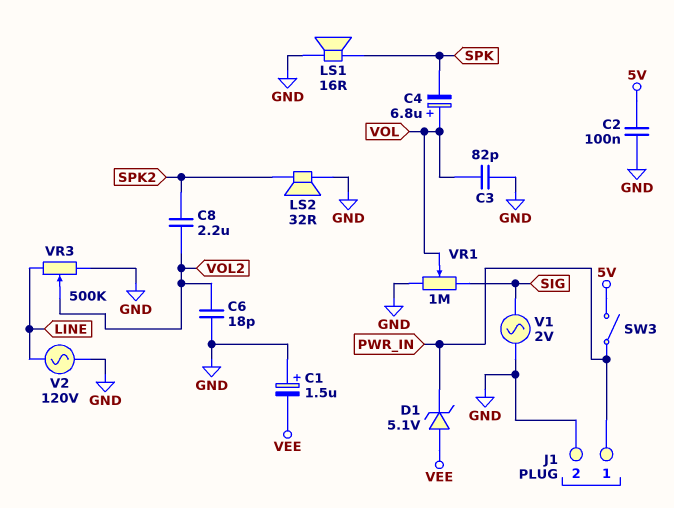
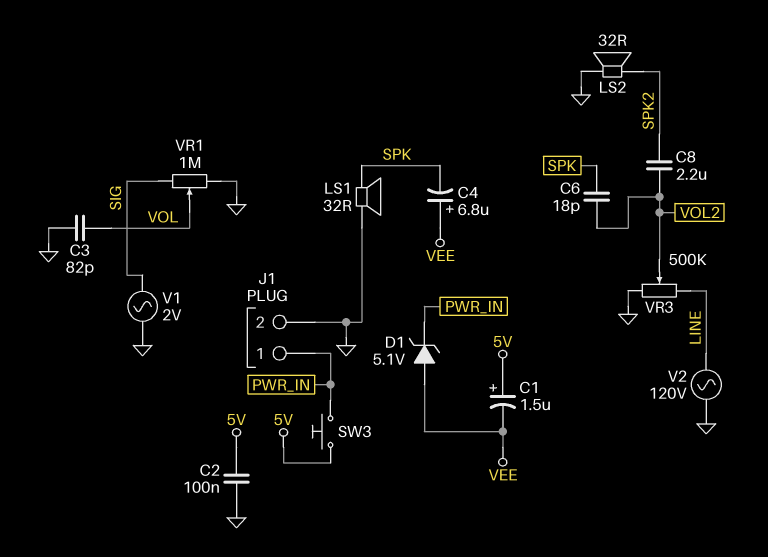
C1: 1.5uF (plus GND, minus VEE) -> 1.5uF (plus 5V, minus VEE)
C4: 6.8uF (plus VOL, minus SPK) -> 6.8uF (plus VEE, minus SPK)
C6: 18pF (GND, VOL2) -> 18pF (SPK, VOL2)
LS1: speaker 16R (GND, SPK) -> speaker 32R (GND, SPK)
SW3: switch (5V, PWR_IN) -> button (5V, PWR_IN)

